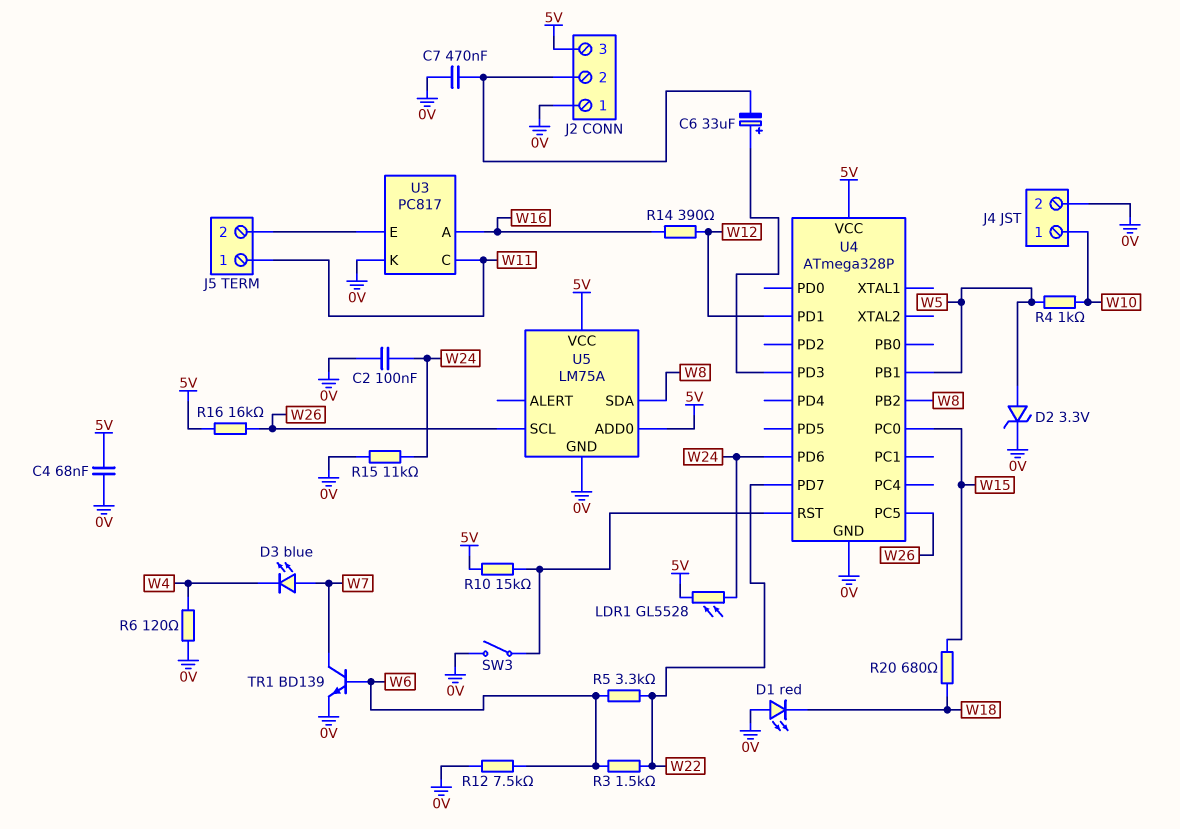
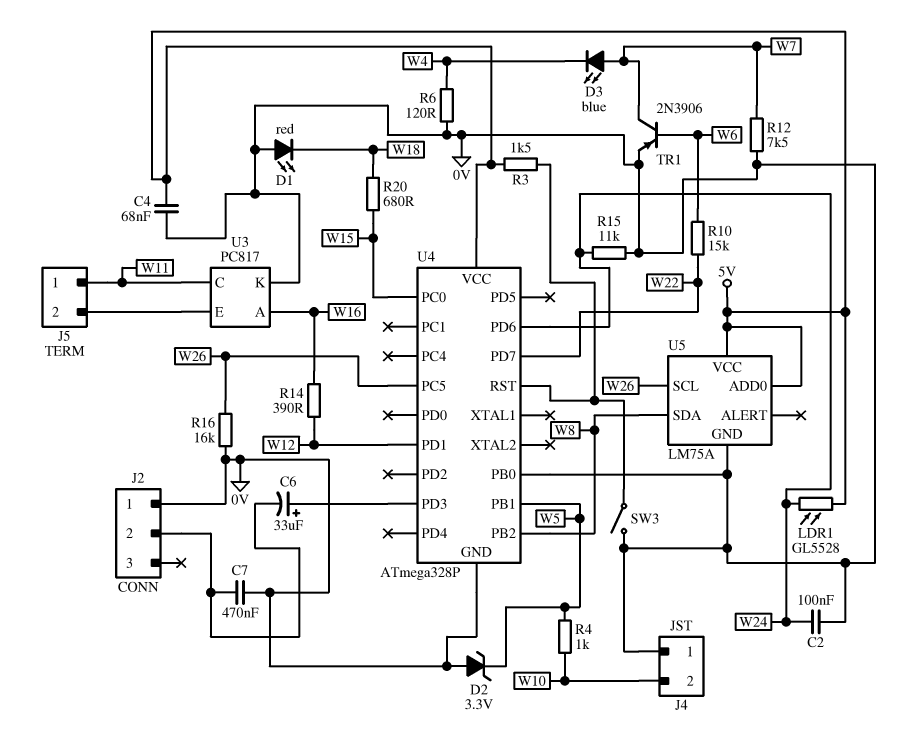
D2: zener 3.3V (A W5, K 0V) -> zener 3.3V (A 0V, K W5)
J2 pin 3: 5V -> none
J4 pin 1: W10 -> 0V
J4 pin 2: 0V -> W10
R3: 1.5k (W6, W22) -> 1.5k (5V, U4/RST)
R5: 3.3k (W6, W22) -> none
R10: 15k (5V, U4/RST) -> 15k (W6, W22)
R12: 7.5k (0V, W6) -> 7.5k (0V, W7)
R16: 16k (5V, W26) -> 16k (0V, W26)
TR1: NPN BD139 (B W6, C W7, E 0V) -> PNP 2N3906 (B W6, C W7, E 0V)
U4 pin PB0: none -> 0V

